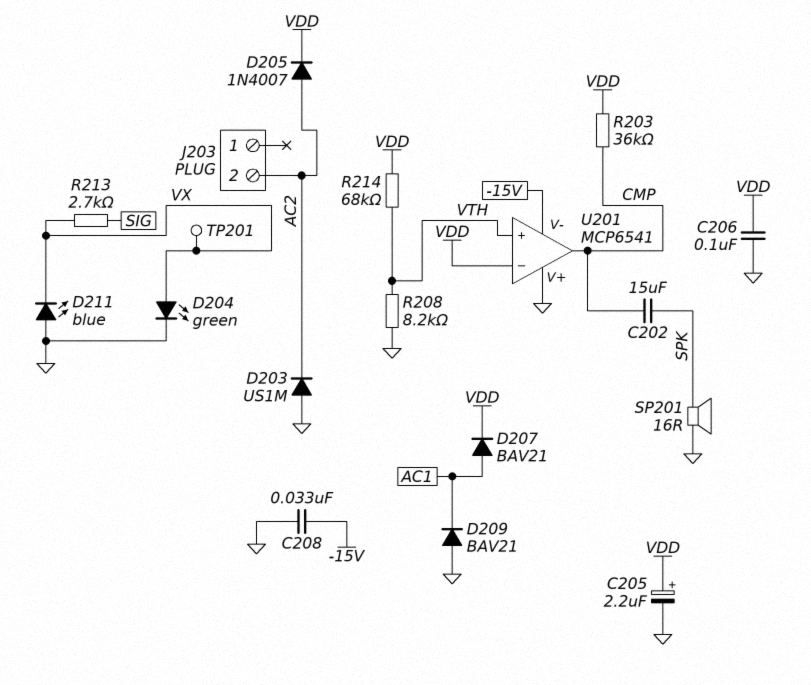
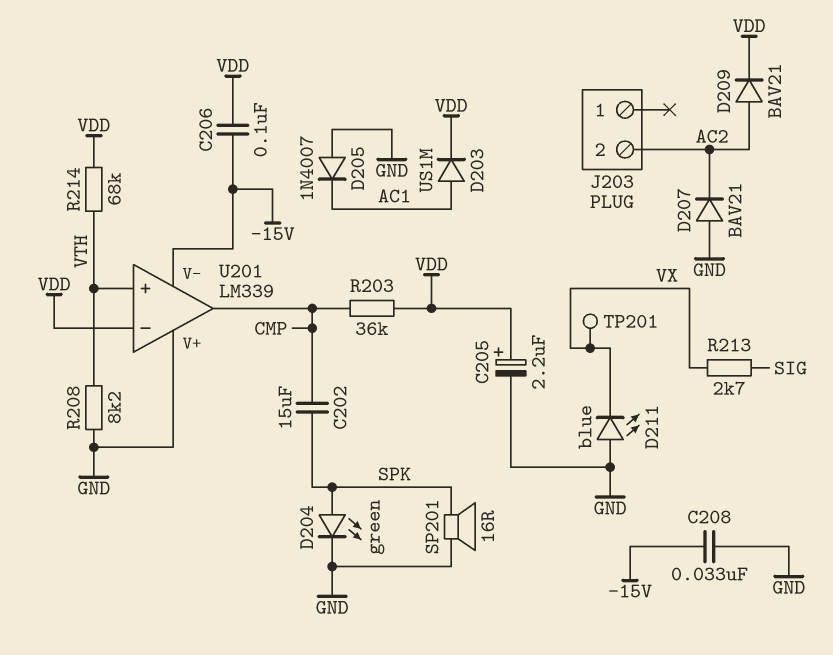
C206: 100nF (GND, VDD) -> 100nF (-15V, VDD)
D203: diode US1M (A GND, K AC2) -> diode US1M (A AC1, K VDD)
D204: LED green (A VX, K GND) -> LED green (A SPK, K GND)
D205: diode 1N4007 (A AC2, K VDD) -> diode 1N4007 (A GND, K AC1)
D207: diode BAV21 (A AC1, K VDD) -> diode BAV21 (A GND, K AC2)
D209: diode BAV21 (A GND, K AC1) -> diode BAV21 (A AC2, K VDD)
U201: MCP6541 -> LM339

